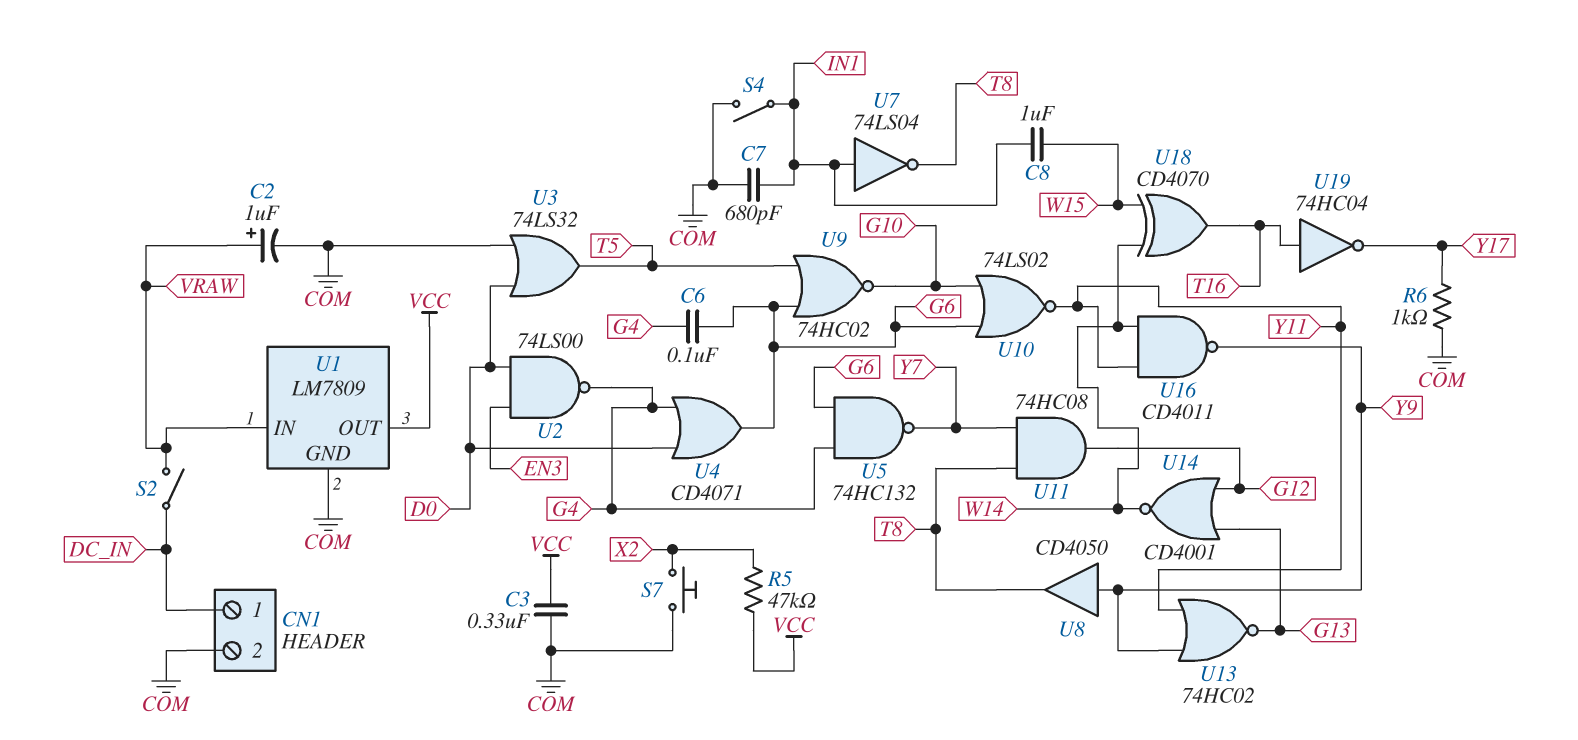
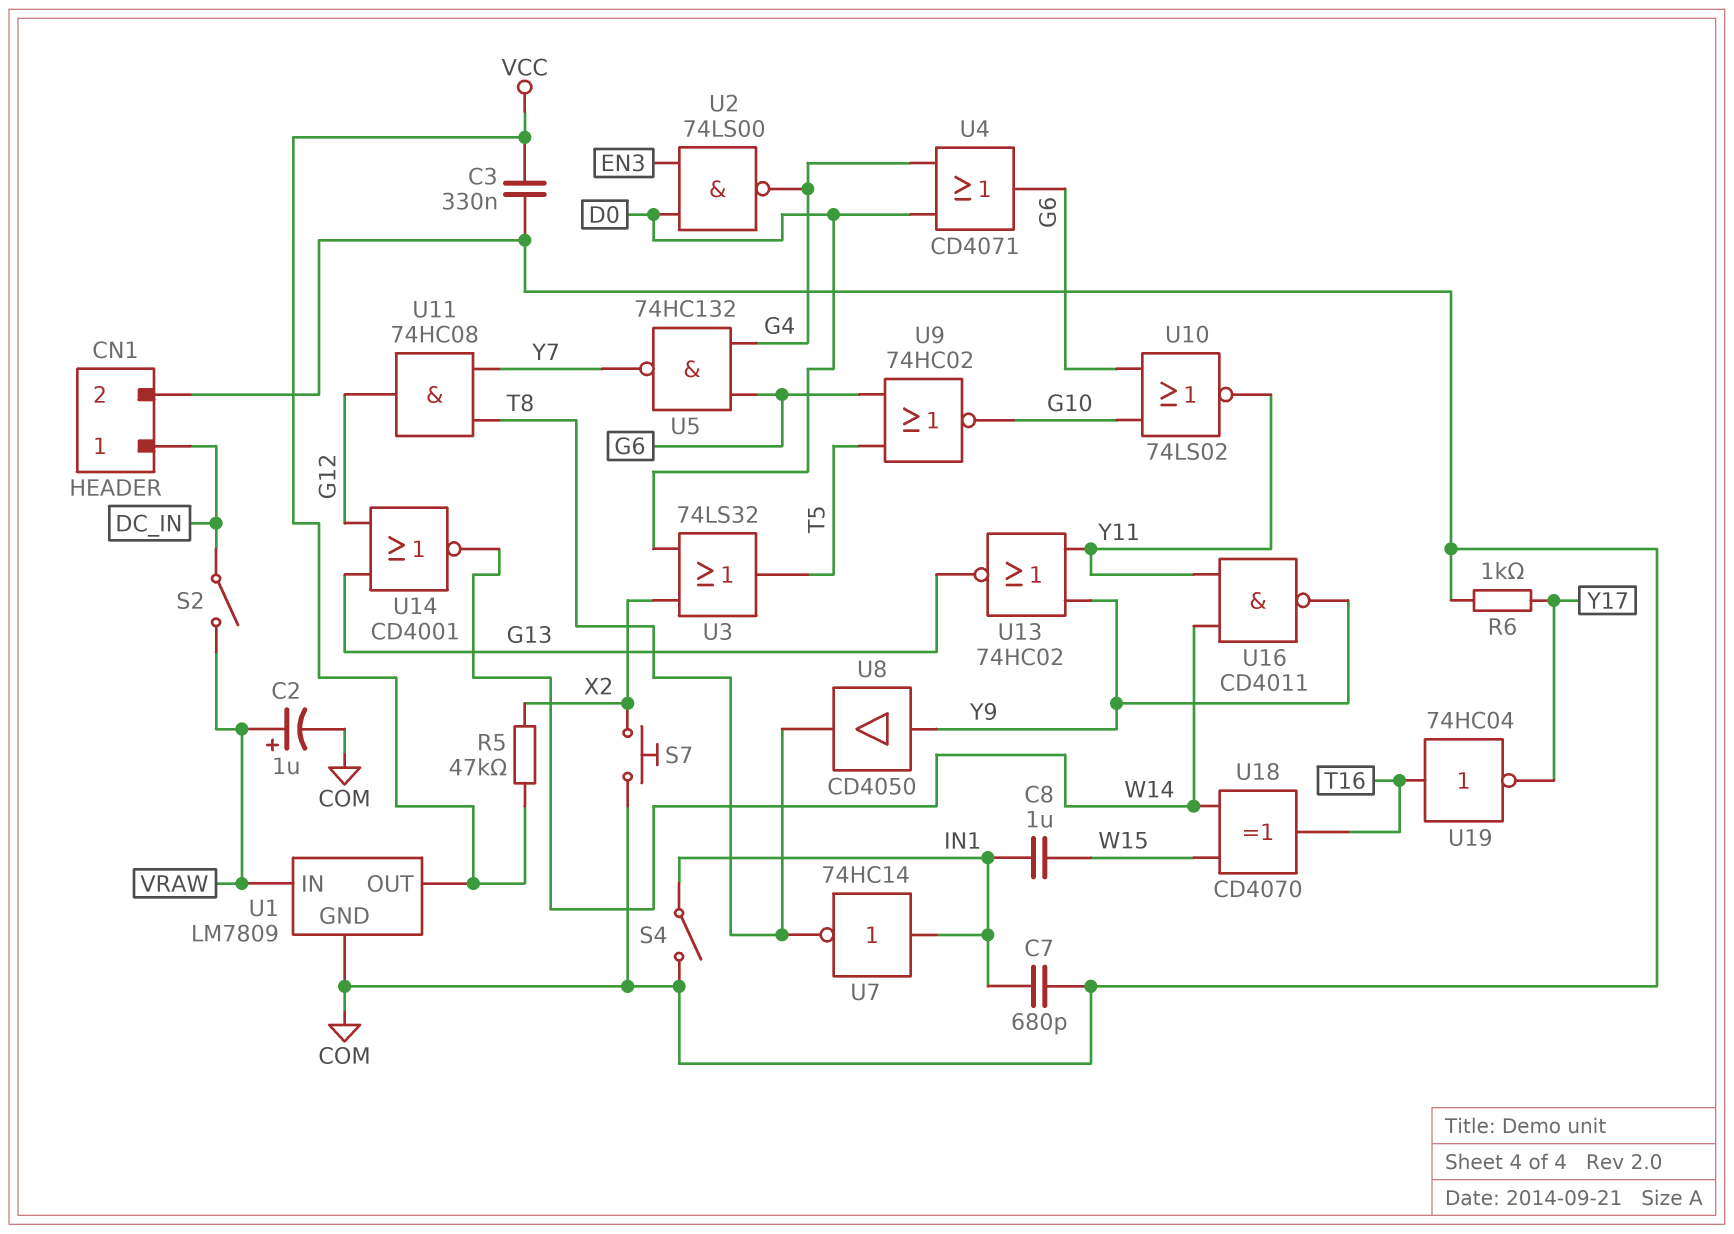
C6: 100nF (G4, G6) -> none
U3: OR 74LS32 (in COM, in D0, out T5) -> OR 74LS32 (in D0, in X2, out T5)
U7: NOT 74LS04 (in IN1, out T8) -> NOT 74HC14 (in IN1, out T8)

